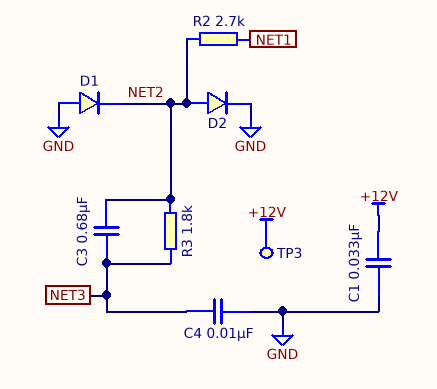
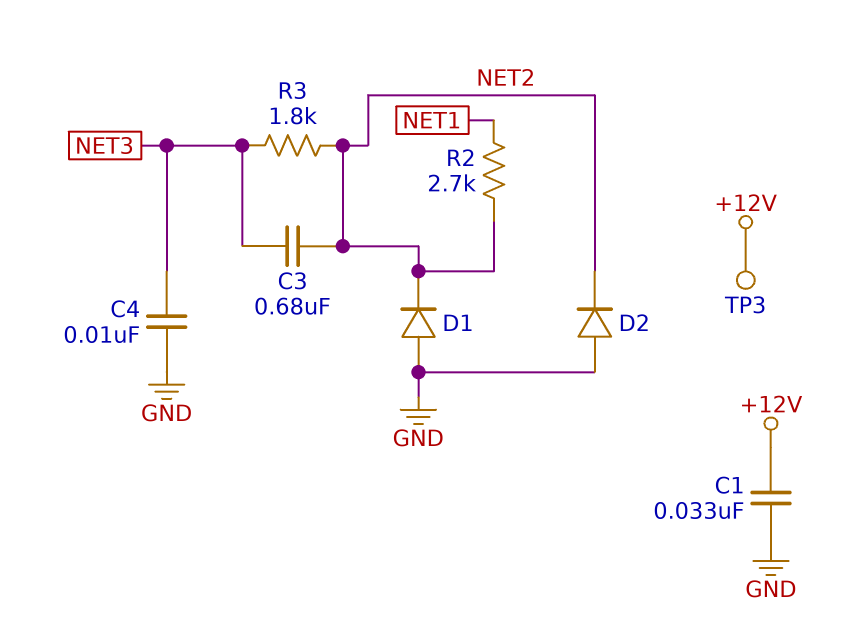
D2: diode (A NET2, K GND) -> diode (A GND, K NET2)

